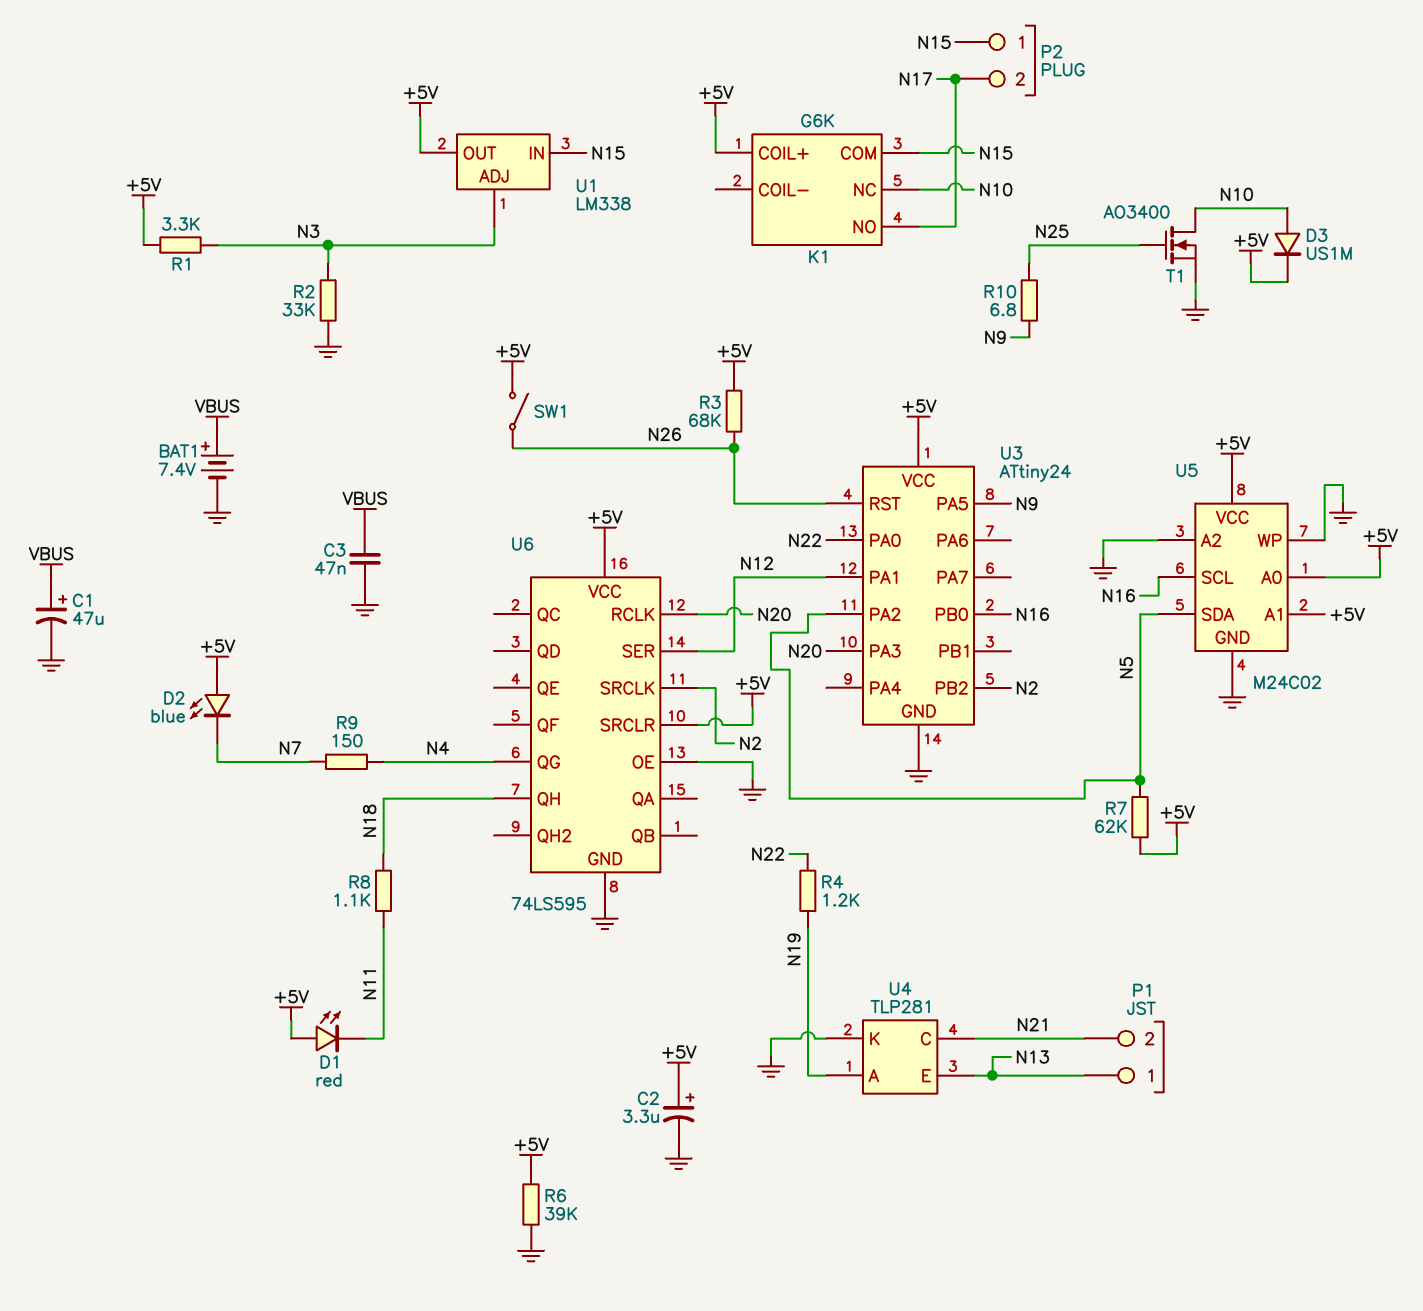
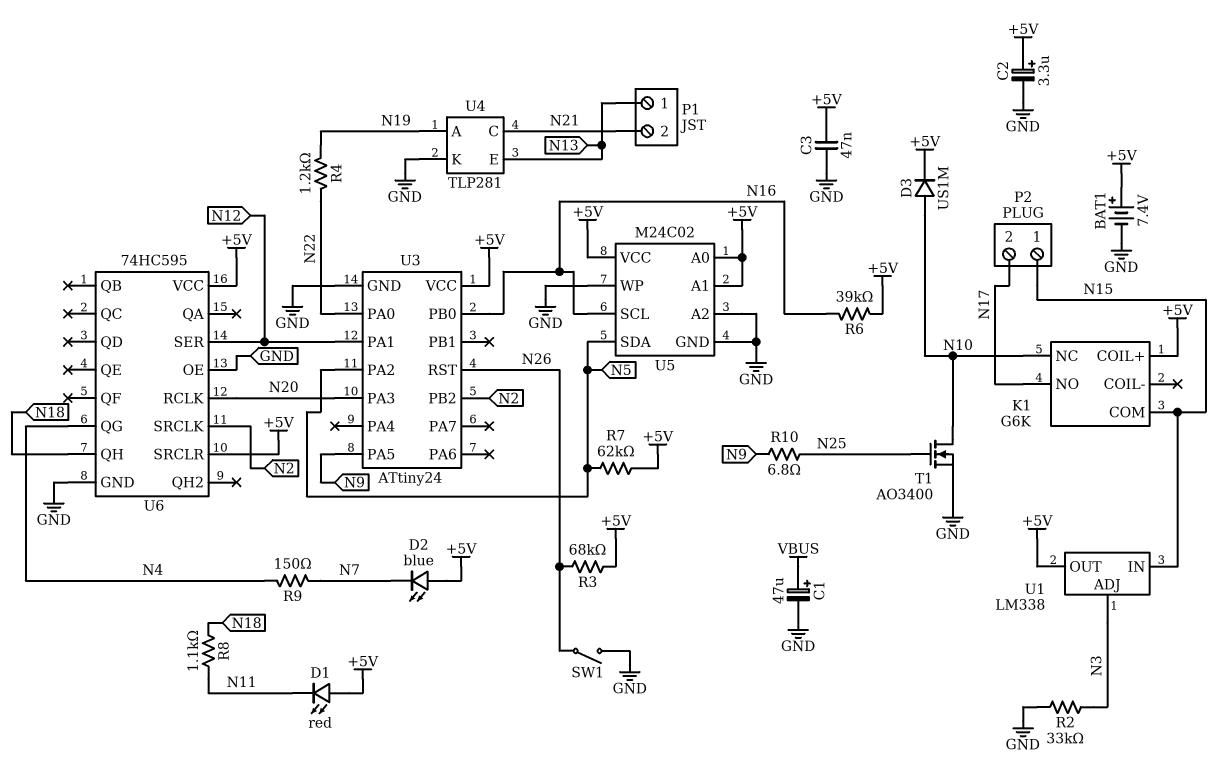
BAT1: 7.4V (plus VBUS, minus GND) -> 7.4V (plus +5V, minus GND)
C3: 47nF (GND, VBUS) -> 47nF (+5V, GND)
R1: 3.3k (+5V, N3) -> none
R6: 39k (+5V, GND) -> 39k (+5V, N16)
SW1: switch (+5V, N26) -> switch (GND, N26)
U6: 74LS595 -> 74HC595

